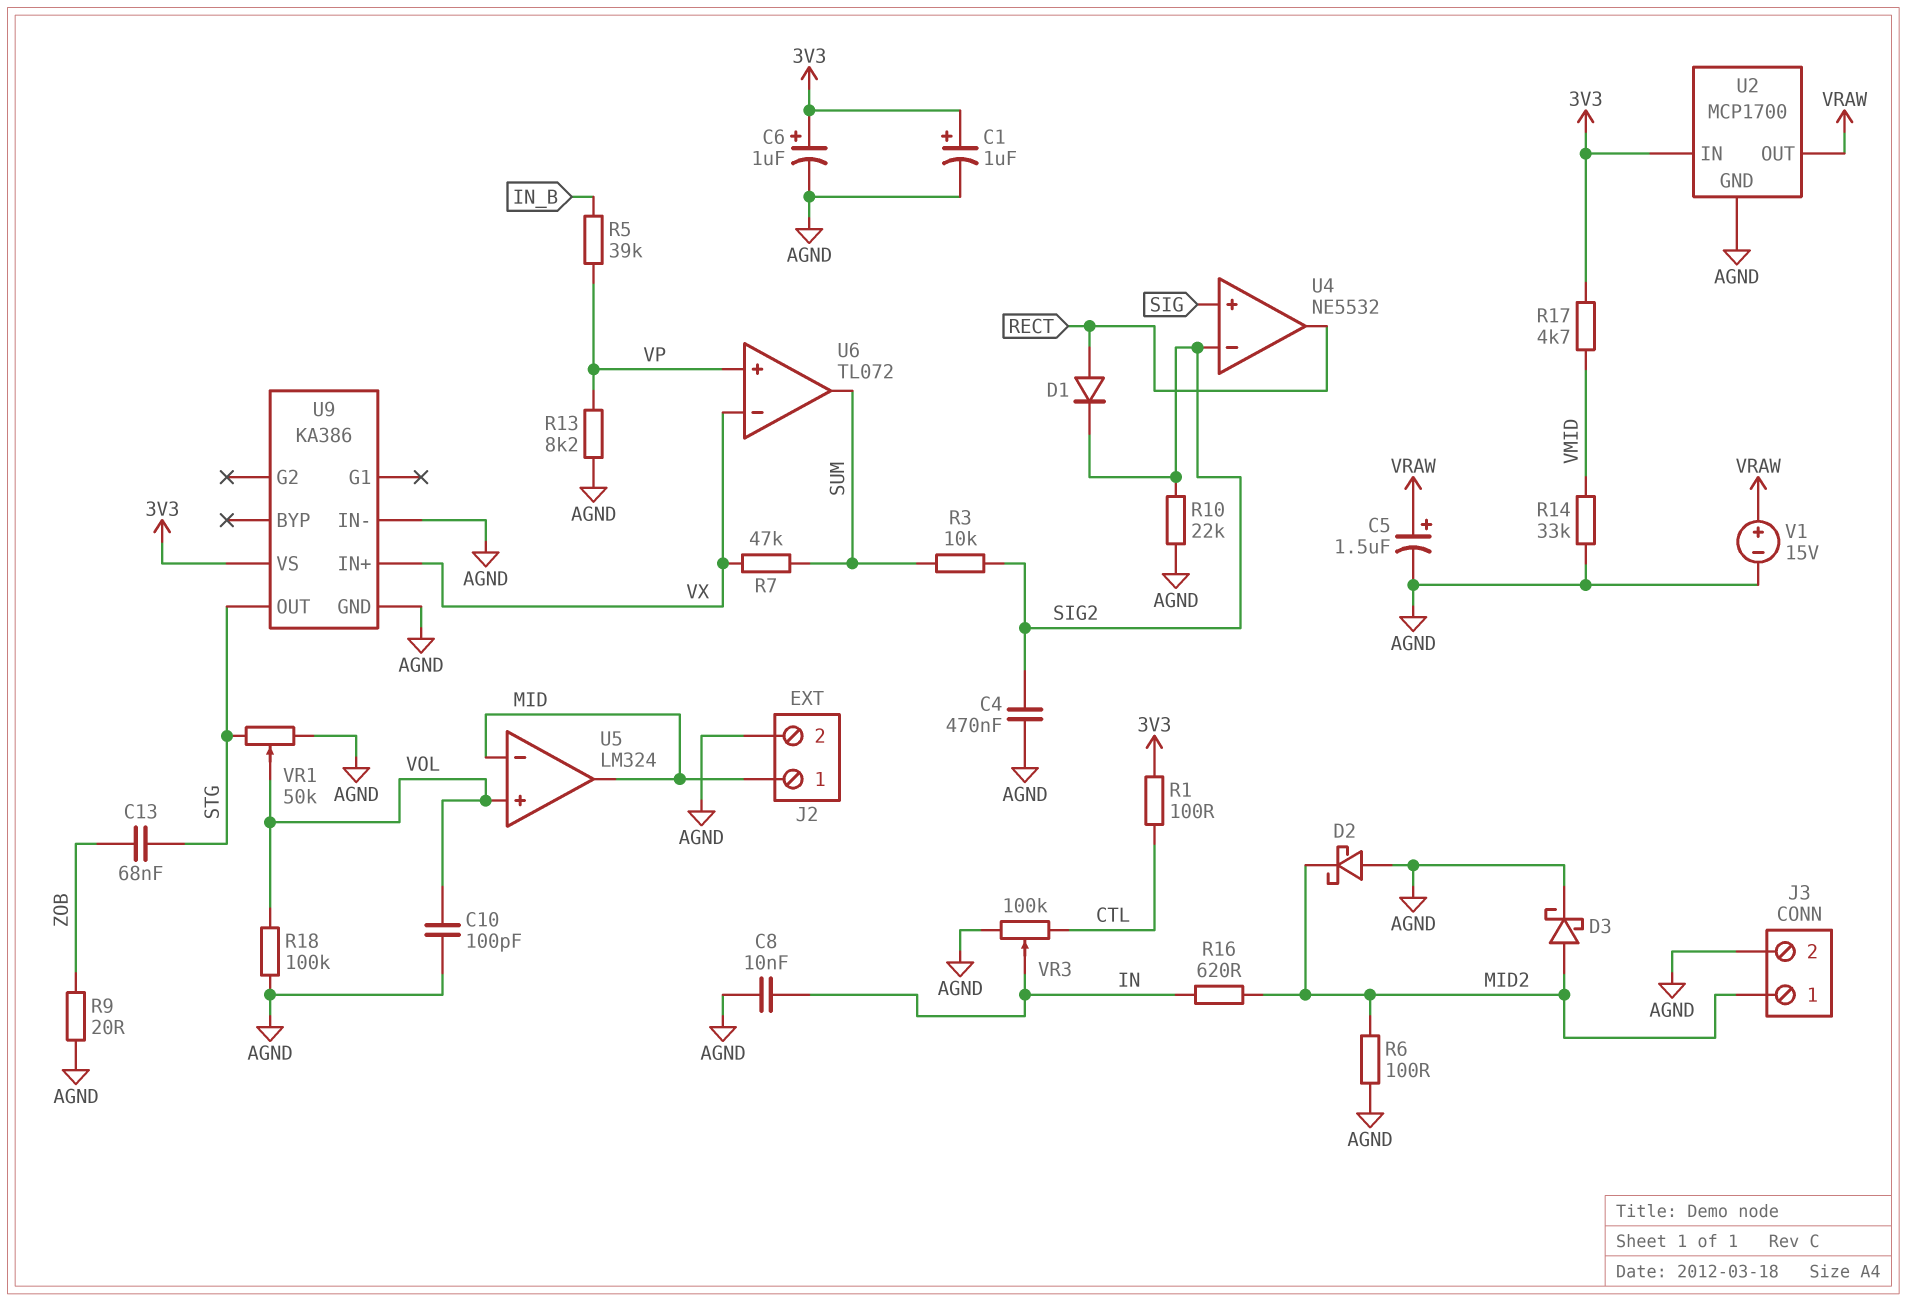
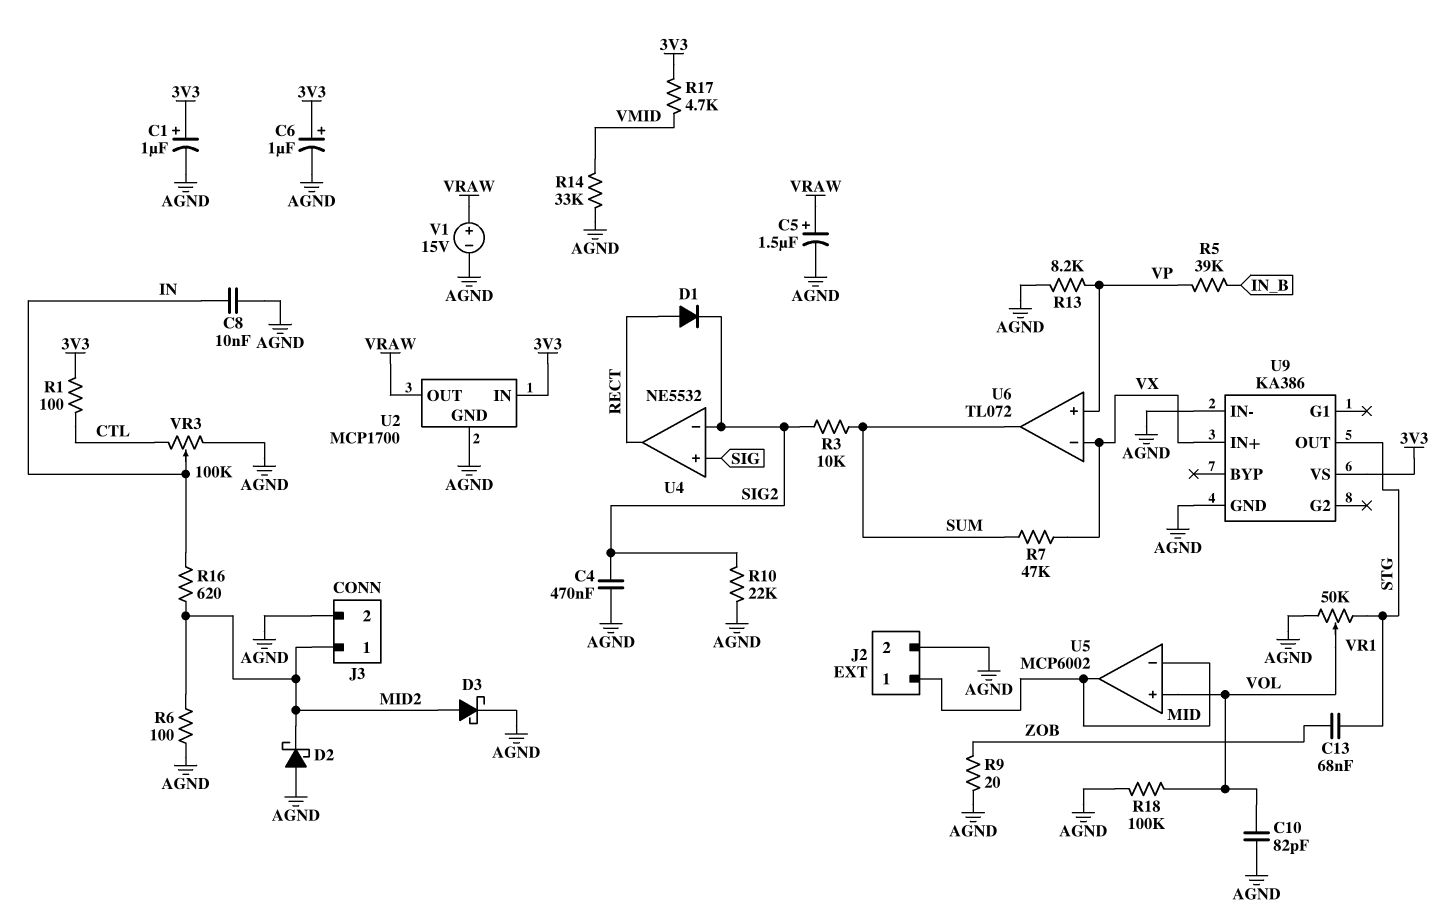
C10: 100pF (AGND, VOL) -> 82pF (AGND, VOL)
U5: LM324 -> MCP6002

